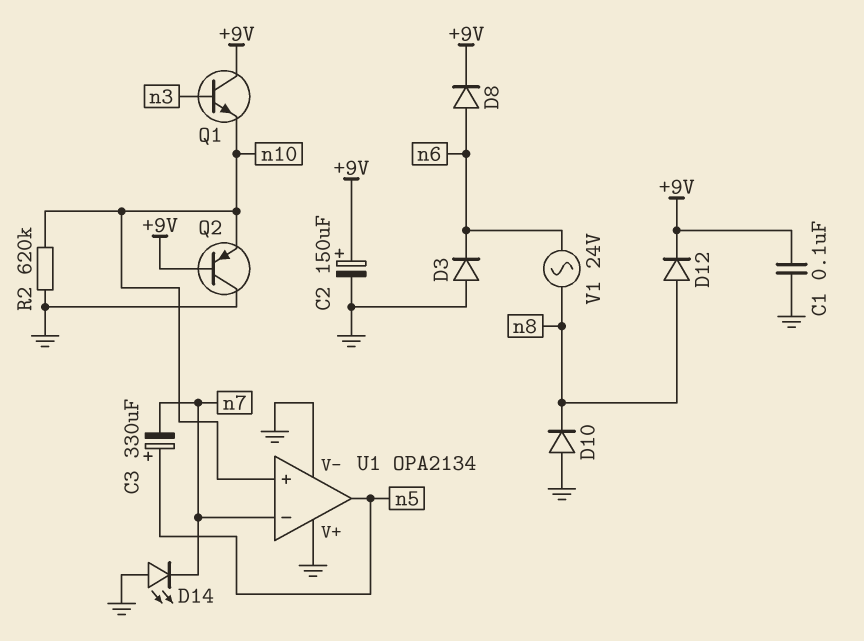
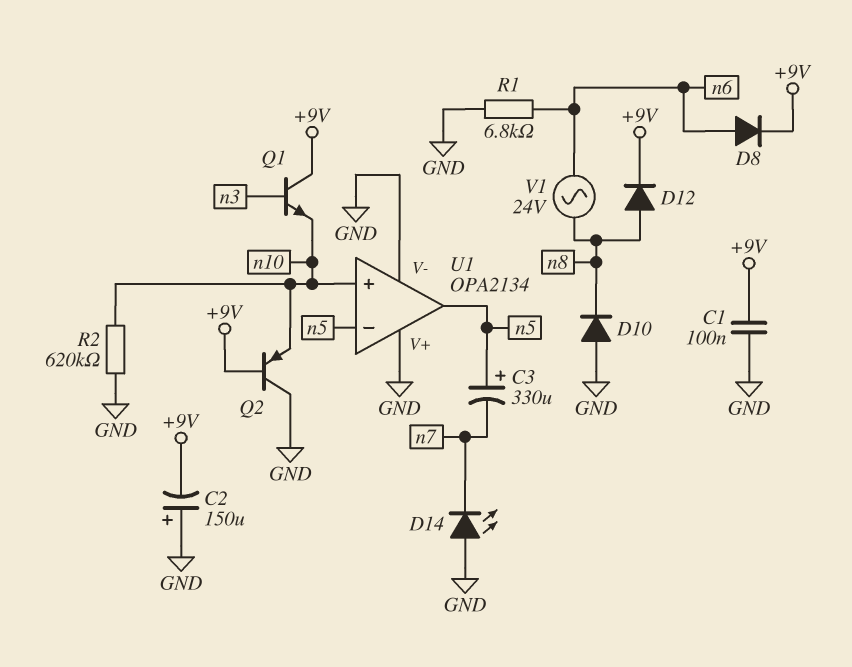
C2: 150uF (plus +9V, minus GND) -> 150uF (plus GND, minus +9V)
D3: diode (A GND, K n6) -> none
R1: none -> 6.8k (GND, n6)
U1 pin in-: n7 -> n5

